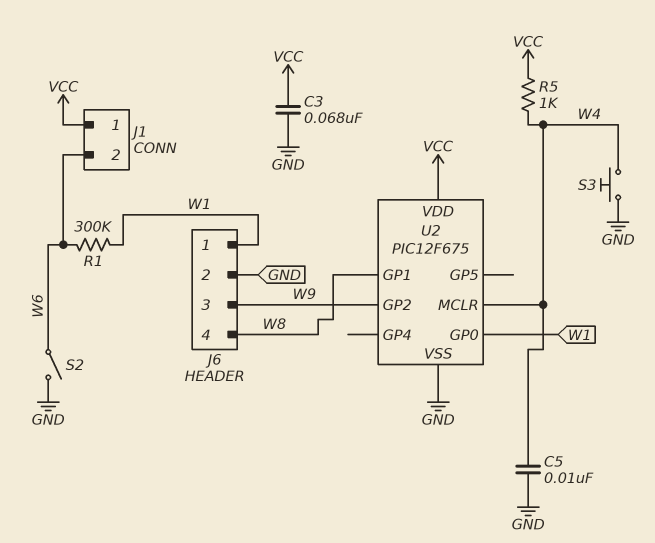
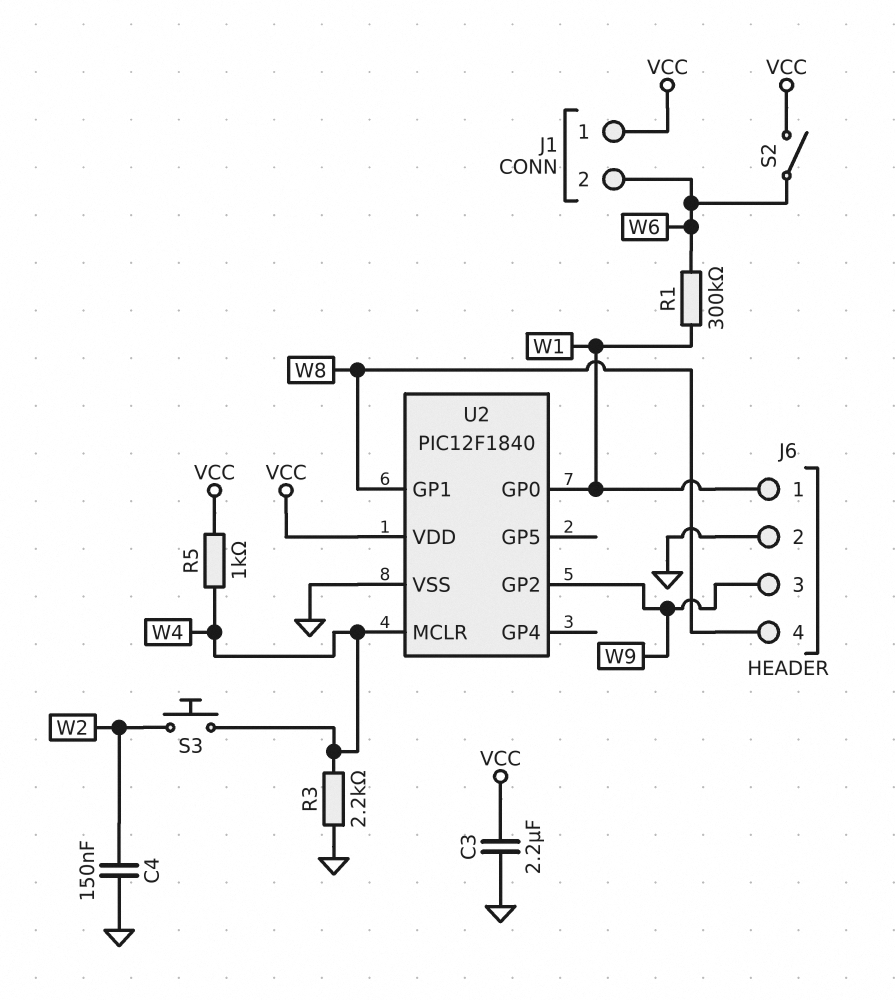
C3: 68nF (GND, VCC) -> 2.2uF (GND, VCC)
C4: none -> 150nF (GND, W2)
C5: 10nF (GND, W4) -> none
R3: none -> 2.2k (GND, W4)
S2: switch (GND, W6) -> switch (VCC, W6)
S3: button (GND, W4) -> button (W2, W4)
U2: PIC12F675 -> PIC12F1840

